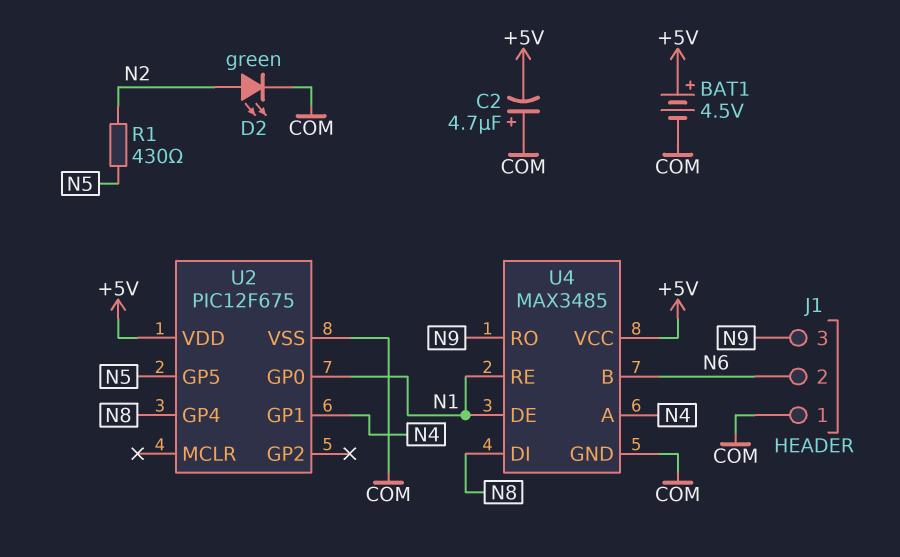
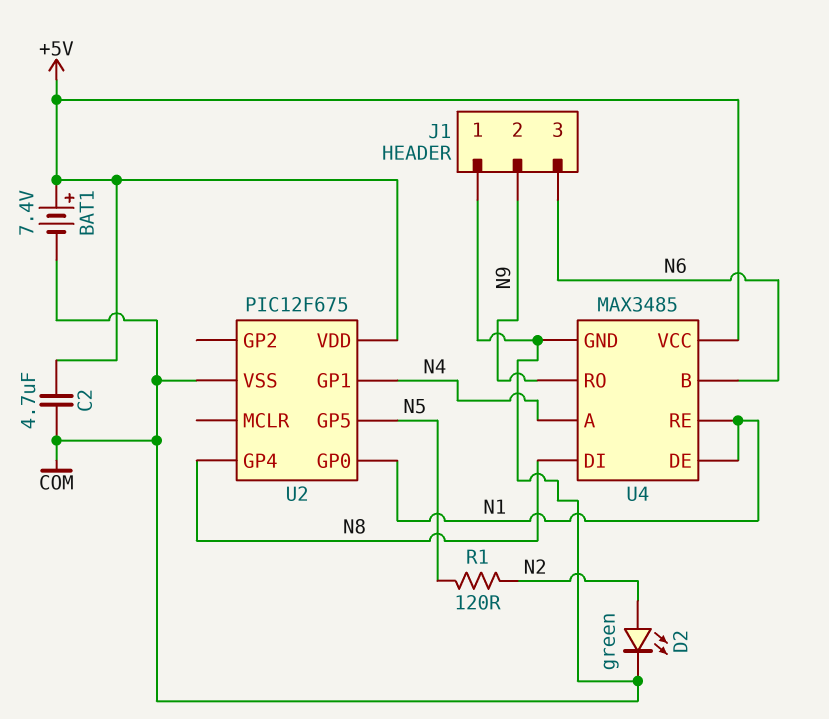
BAT1: 4.5V (plus +5V, minus COM) -> 7.4V (plus +5V, minus COM)
C2: 4.7uF (plus COM, minus +5V) -> 4.7uF (+5V, COM)
J1 pin 2: N6 -> N9
J1 pin 3: N9 -> N6
R1: 430 (N2, N5) -> 120 (N2, N5)

